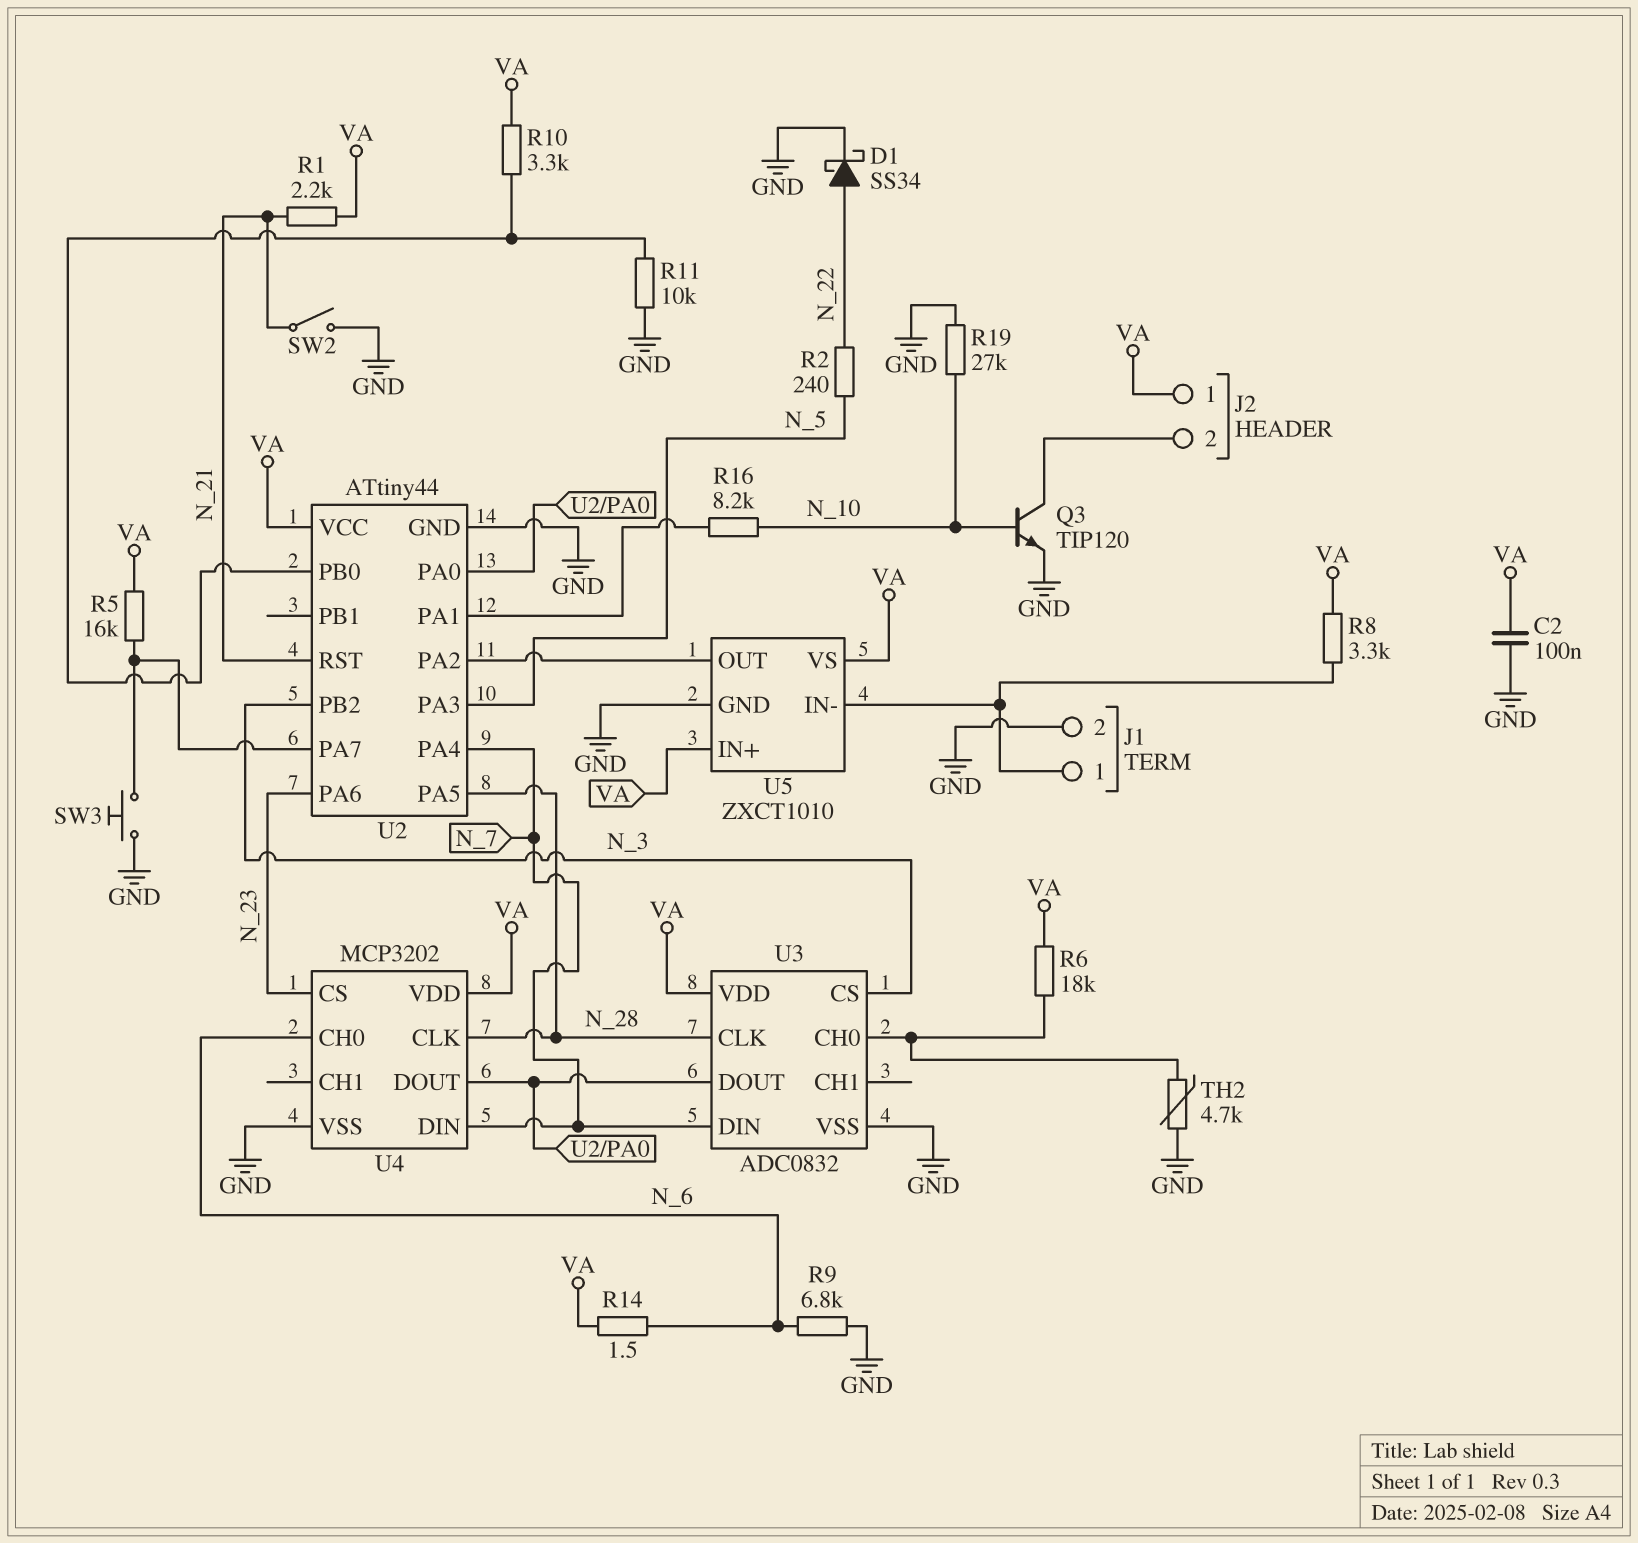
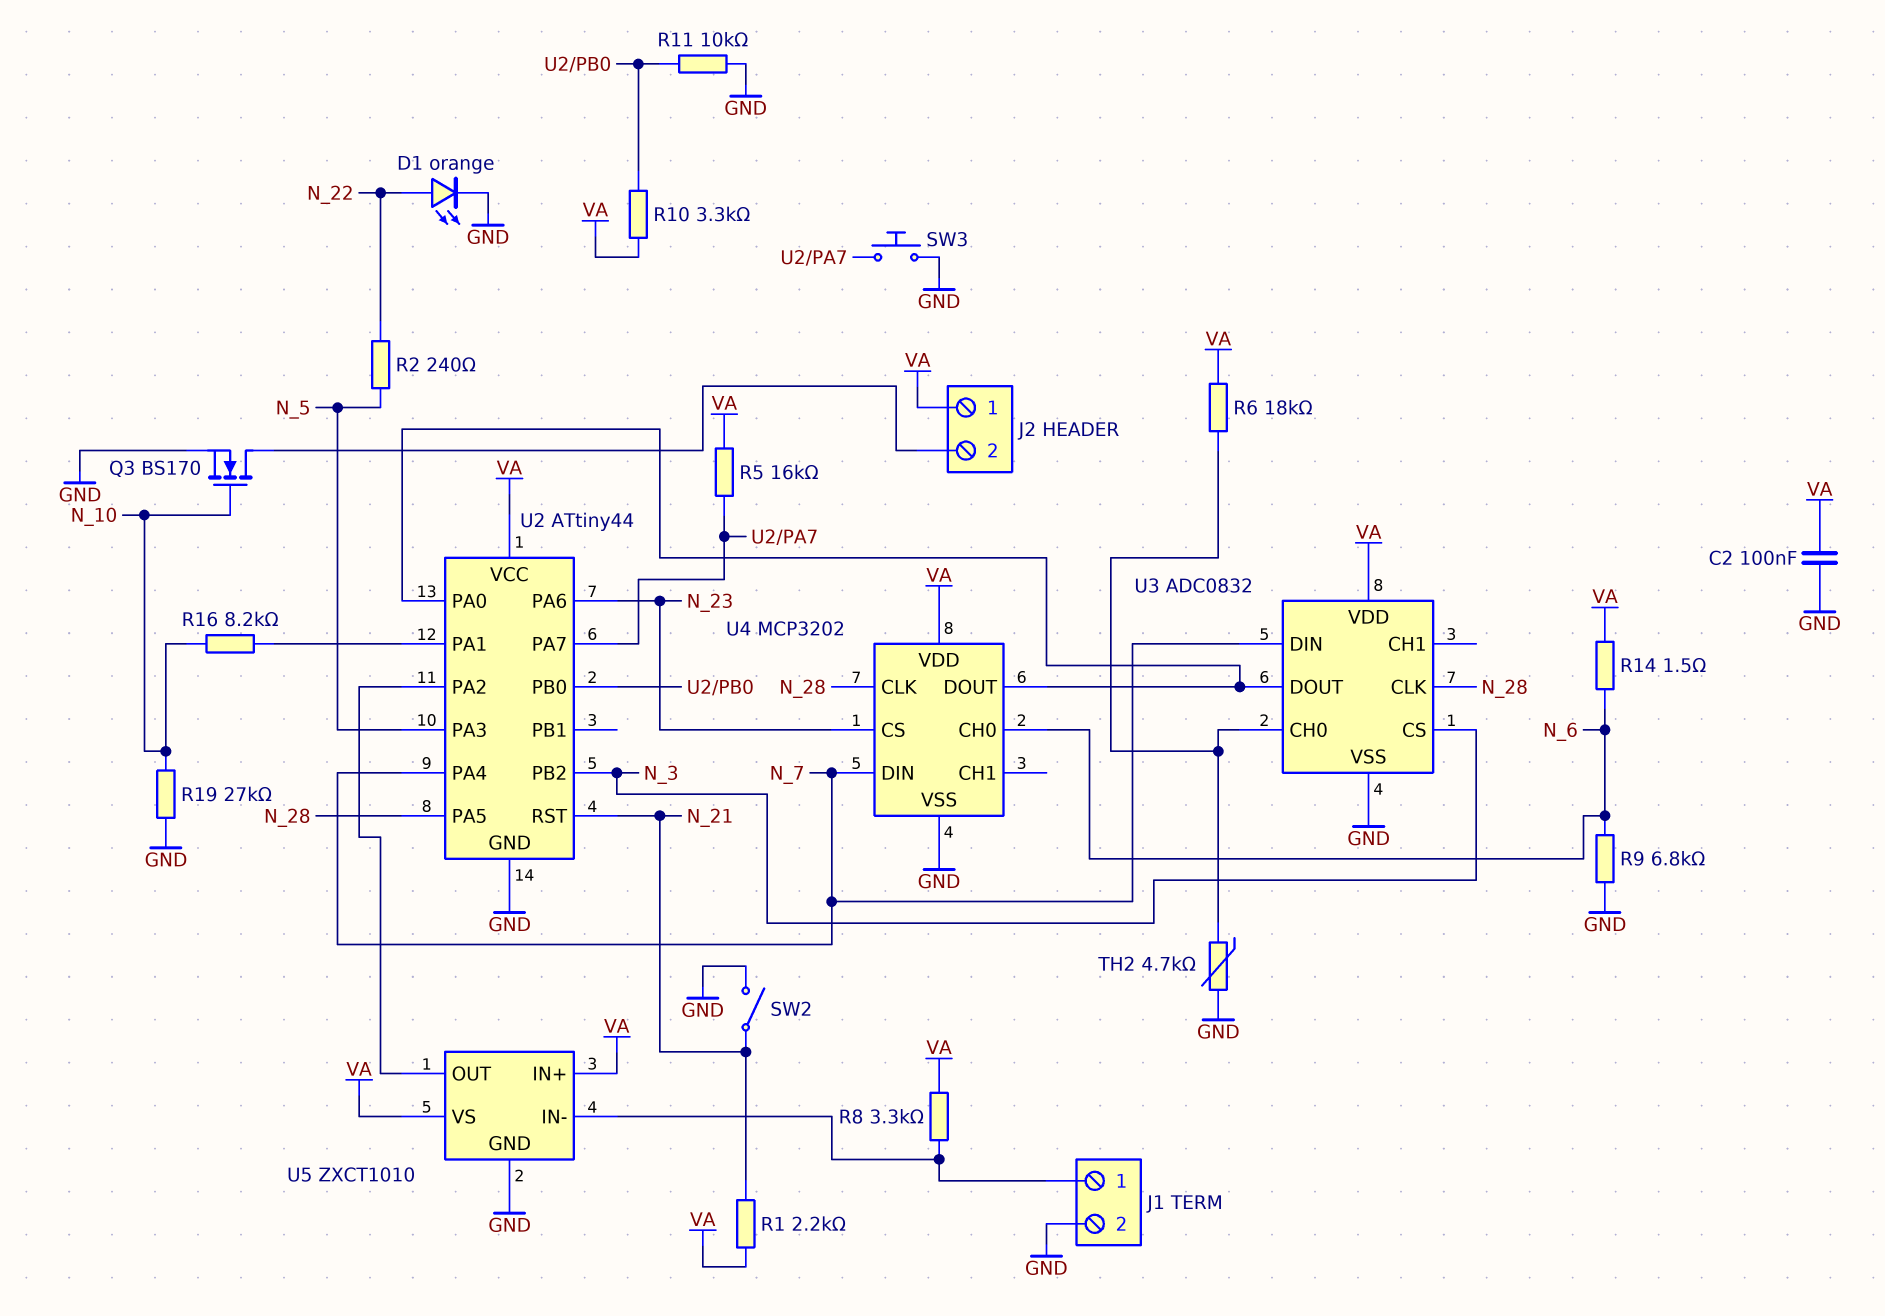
D1: schottky SS34 (A N_22, K GND) -> LED orange (A N_22, K GND)
Q3: NPN TIP120 (B N_10, C J2/2, E GND) -> NMOS BS170 (G N_10, D J2/2, S GND)

